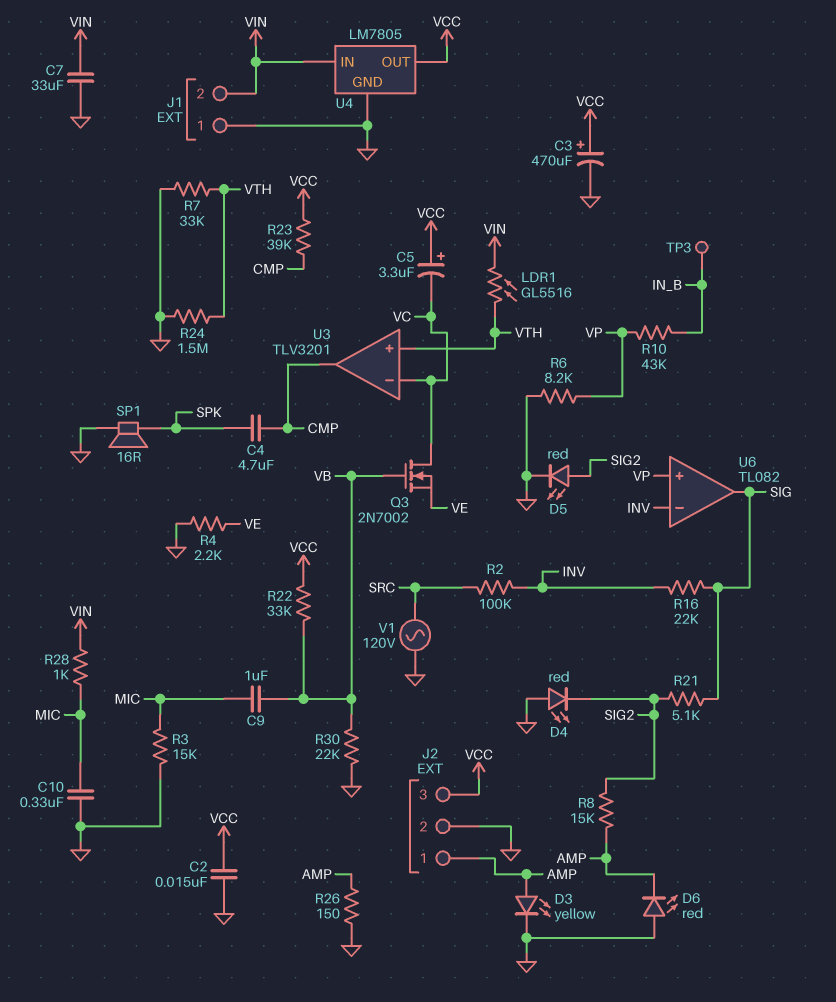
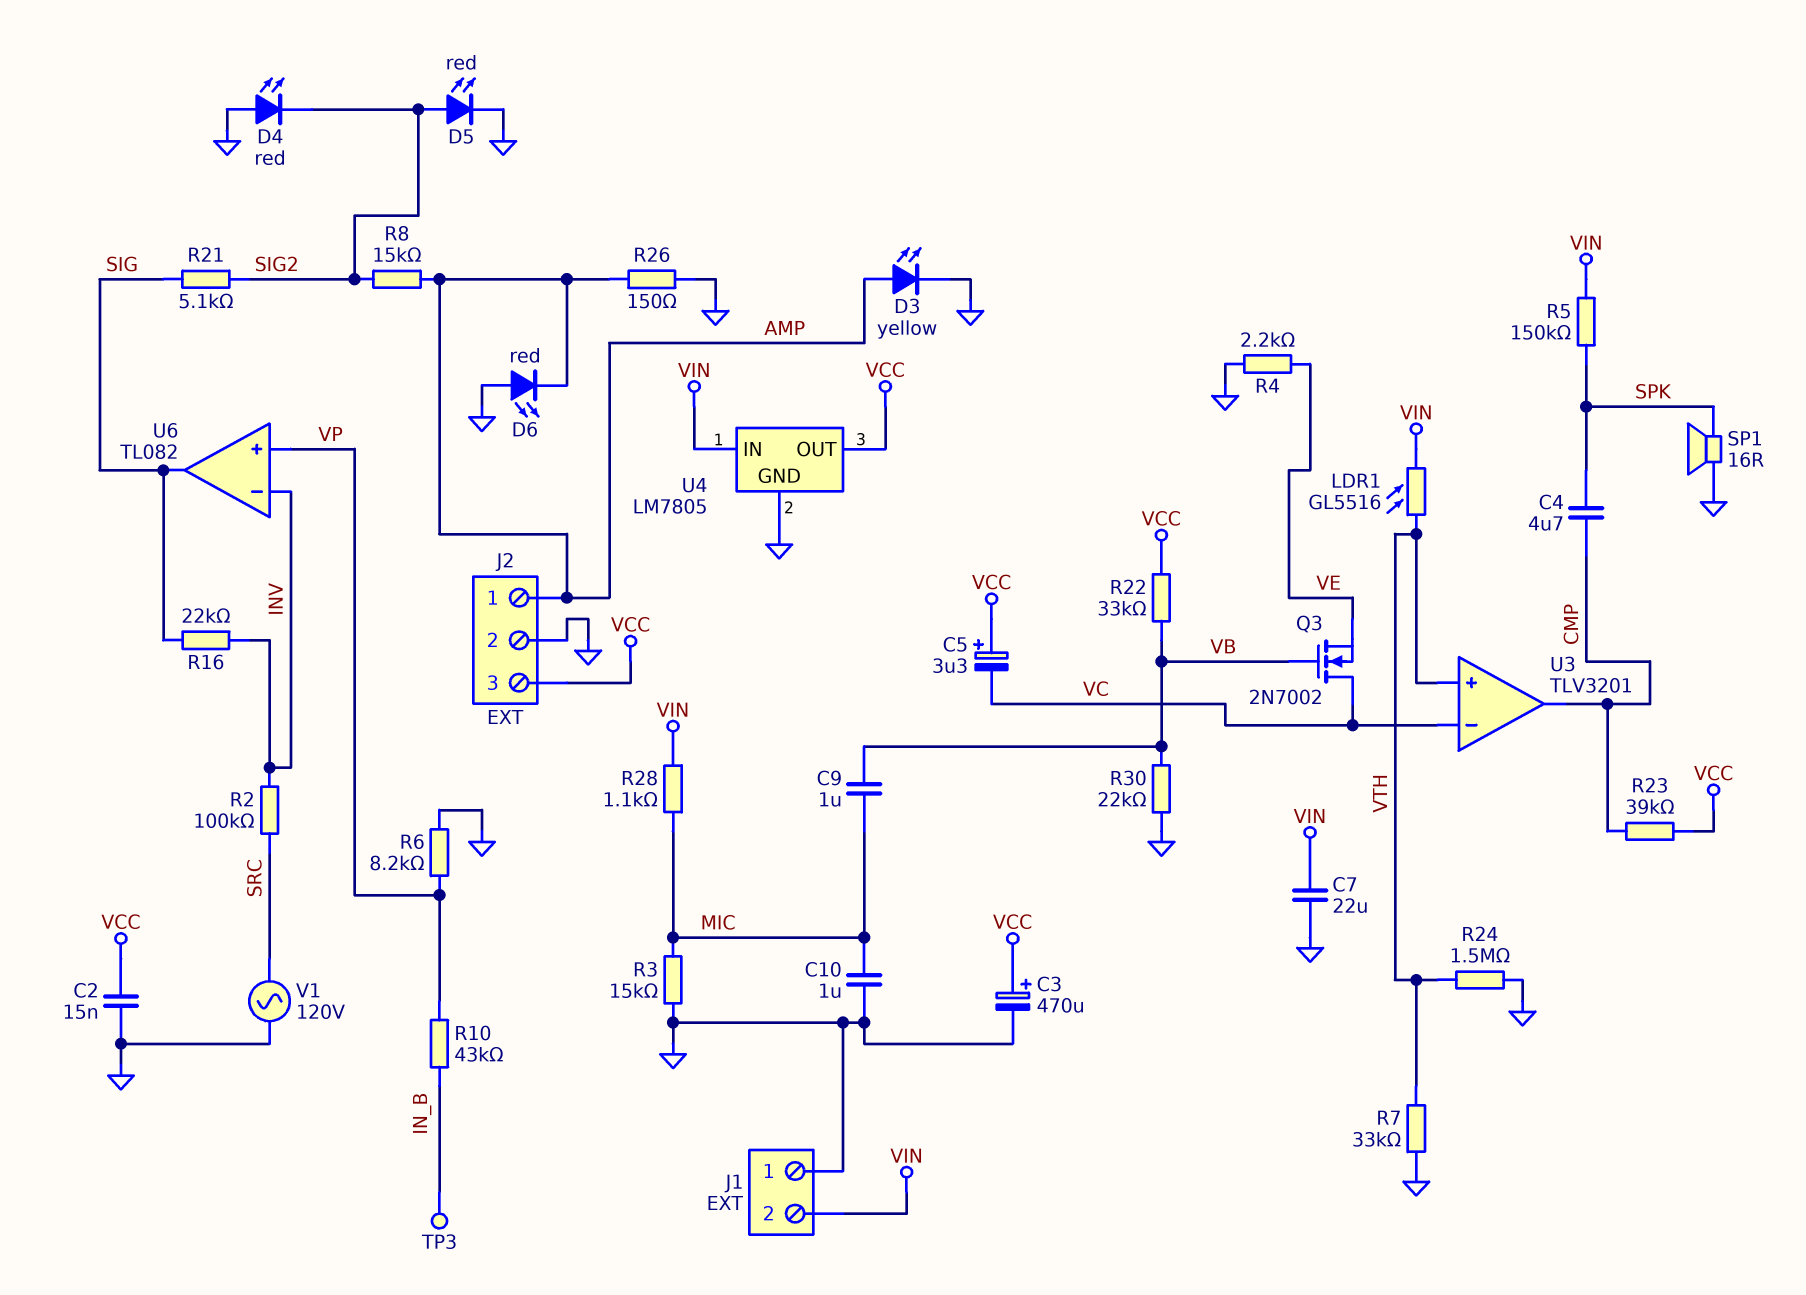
C7: 33uF (GND, VIN) -> 22uF (GND, VIN)
C10: 330nF (GND, MIC) -> 1uF (GND, MIC)
R5: none -> 150k (SPK, VIN)
R28: 1k (MIC, VIN) -> 1.1k (MIC, VIN)

